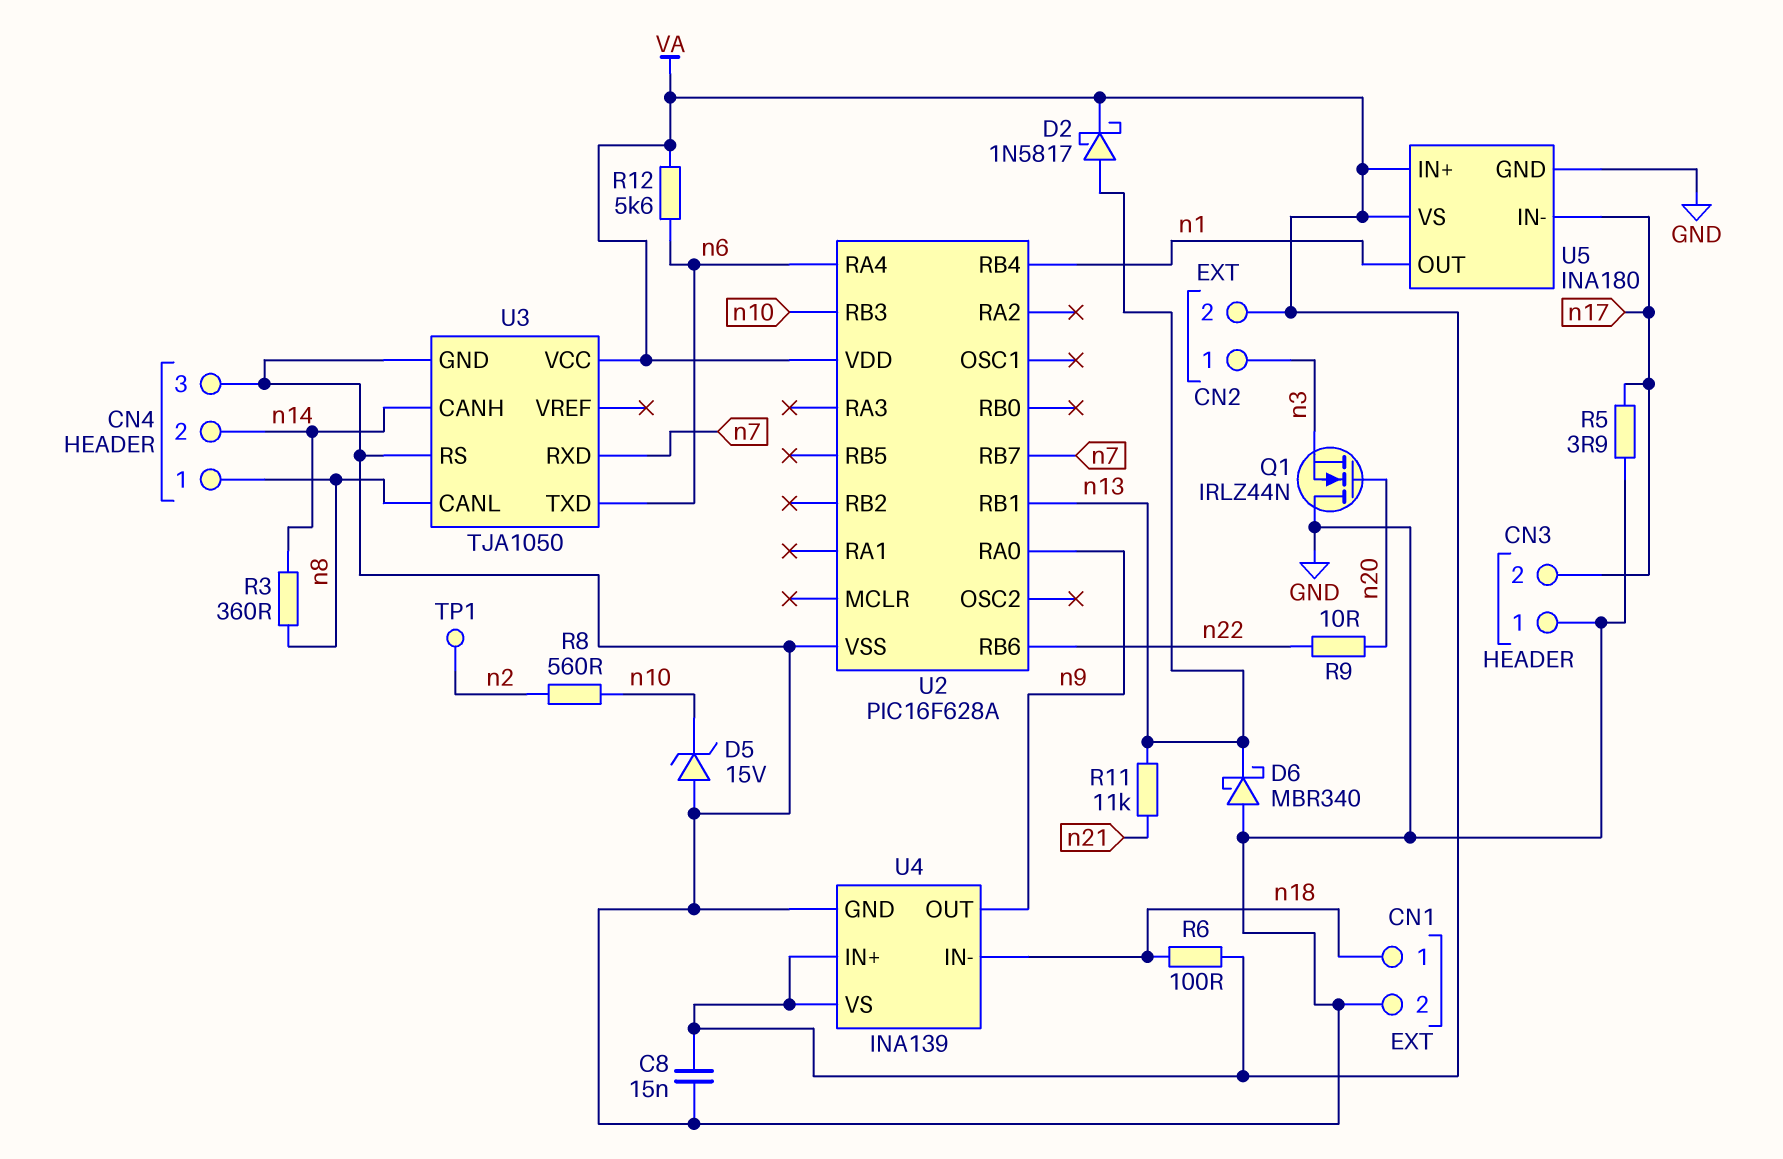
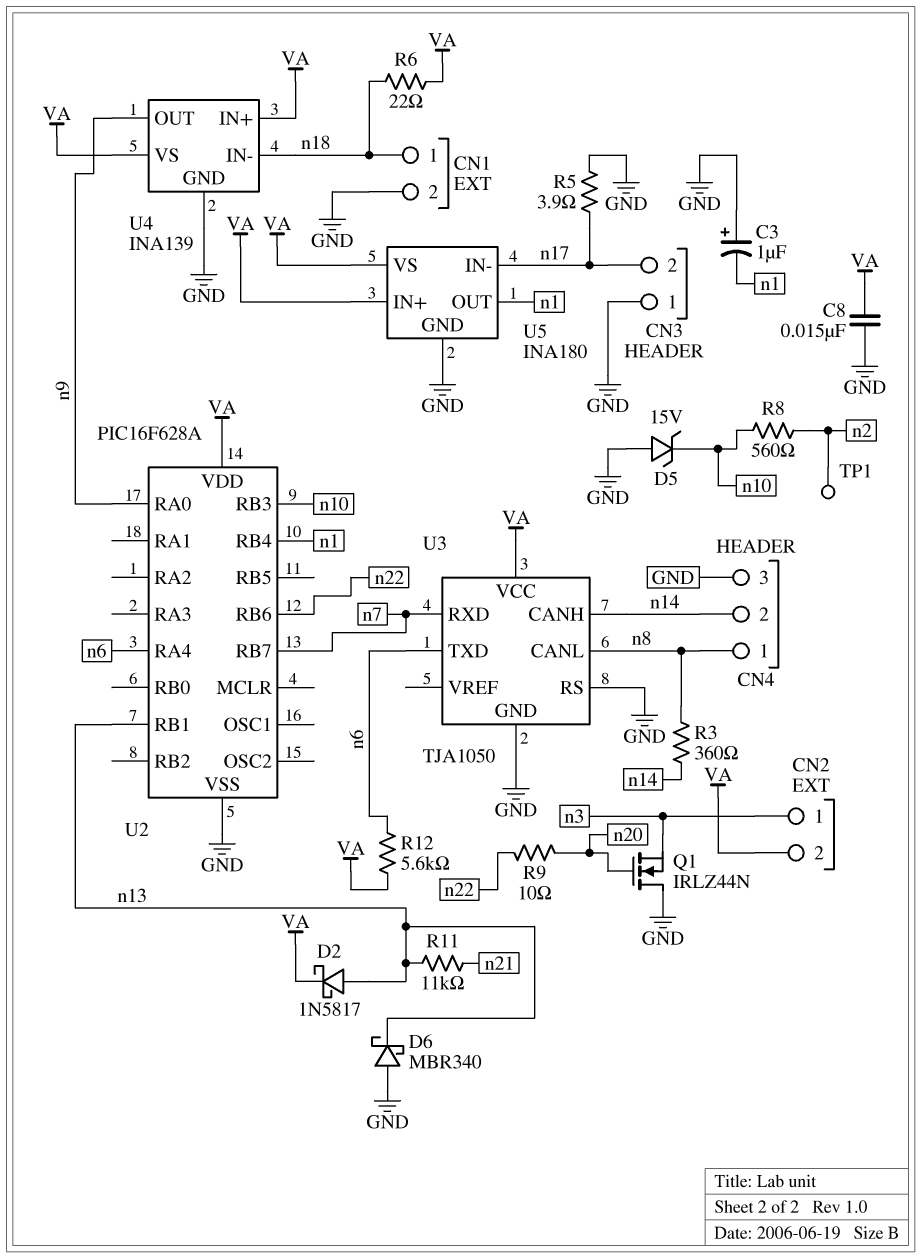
C3: none -> 1uF (plus GND, minus n1)
R6: 100 (VA, n18) -> 22 (VA, n18)

